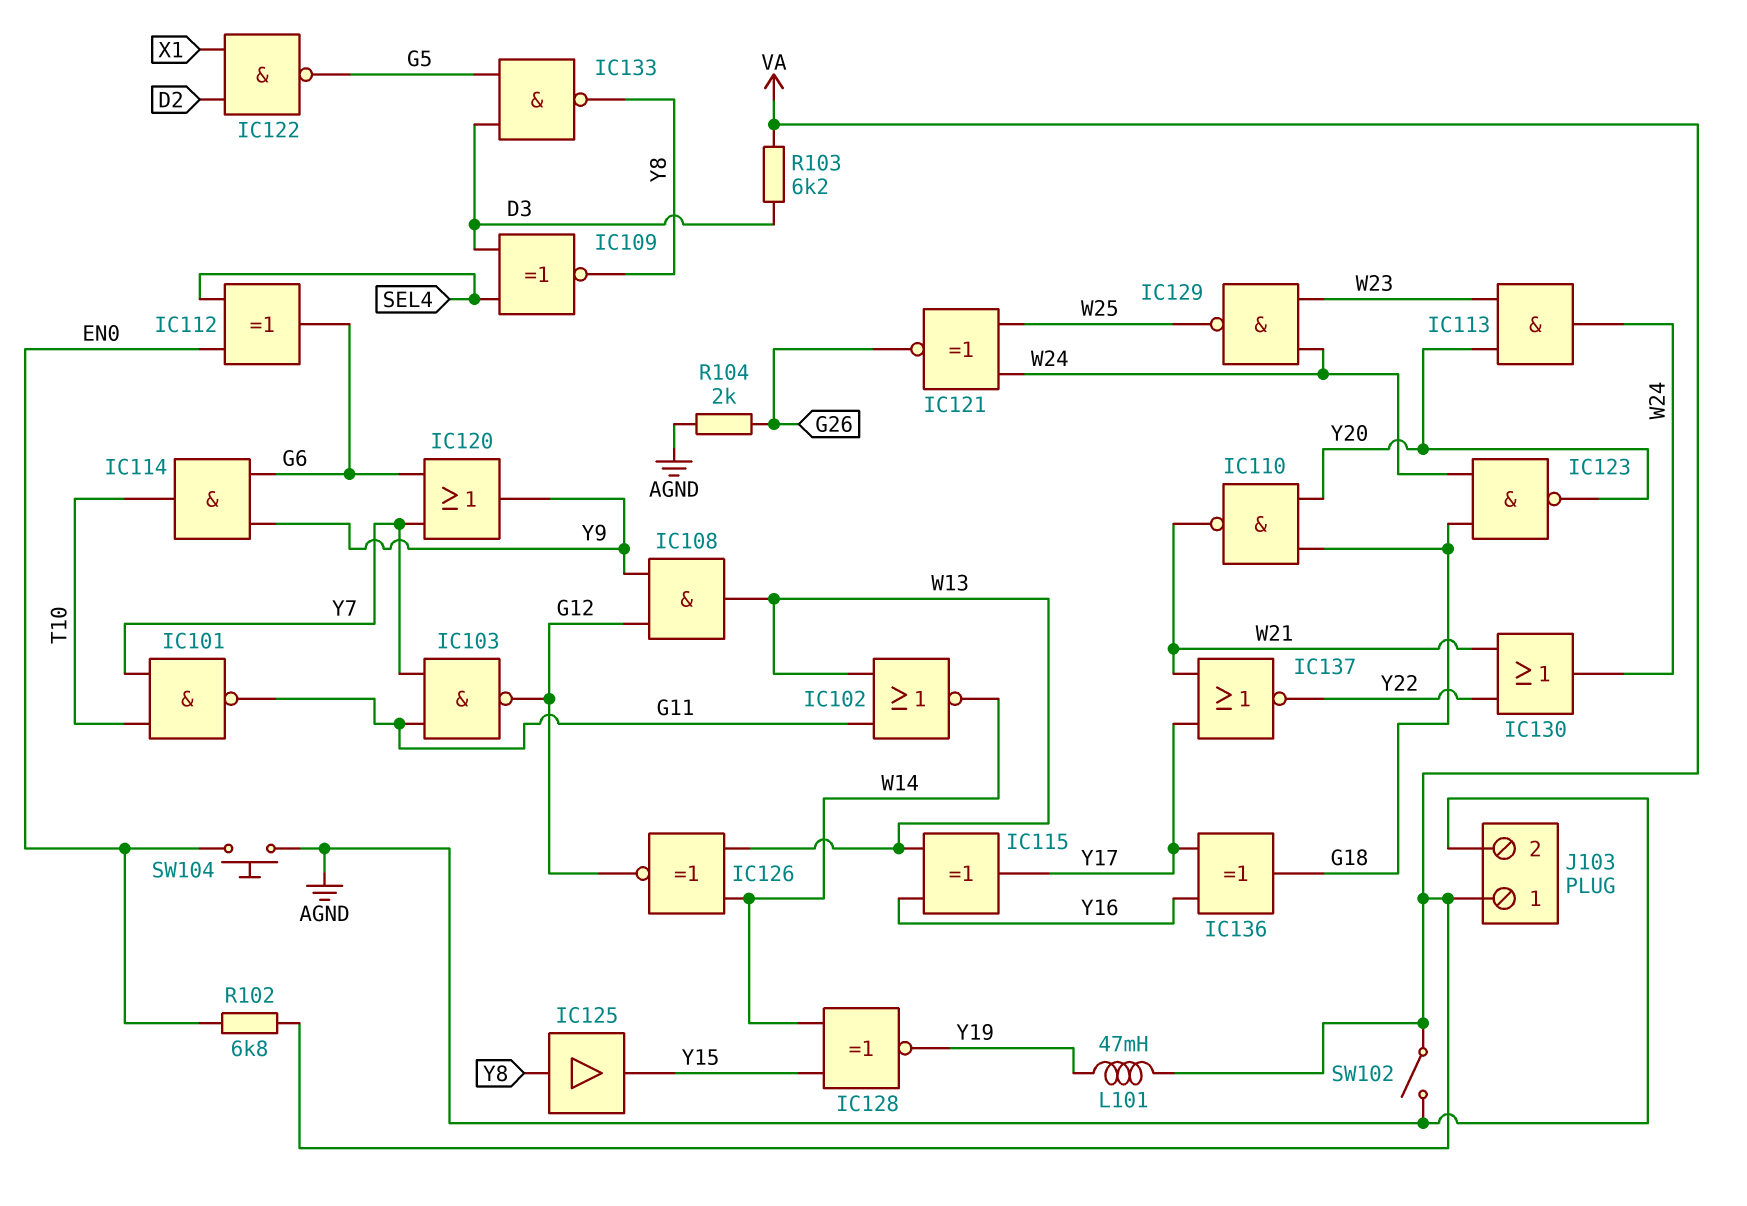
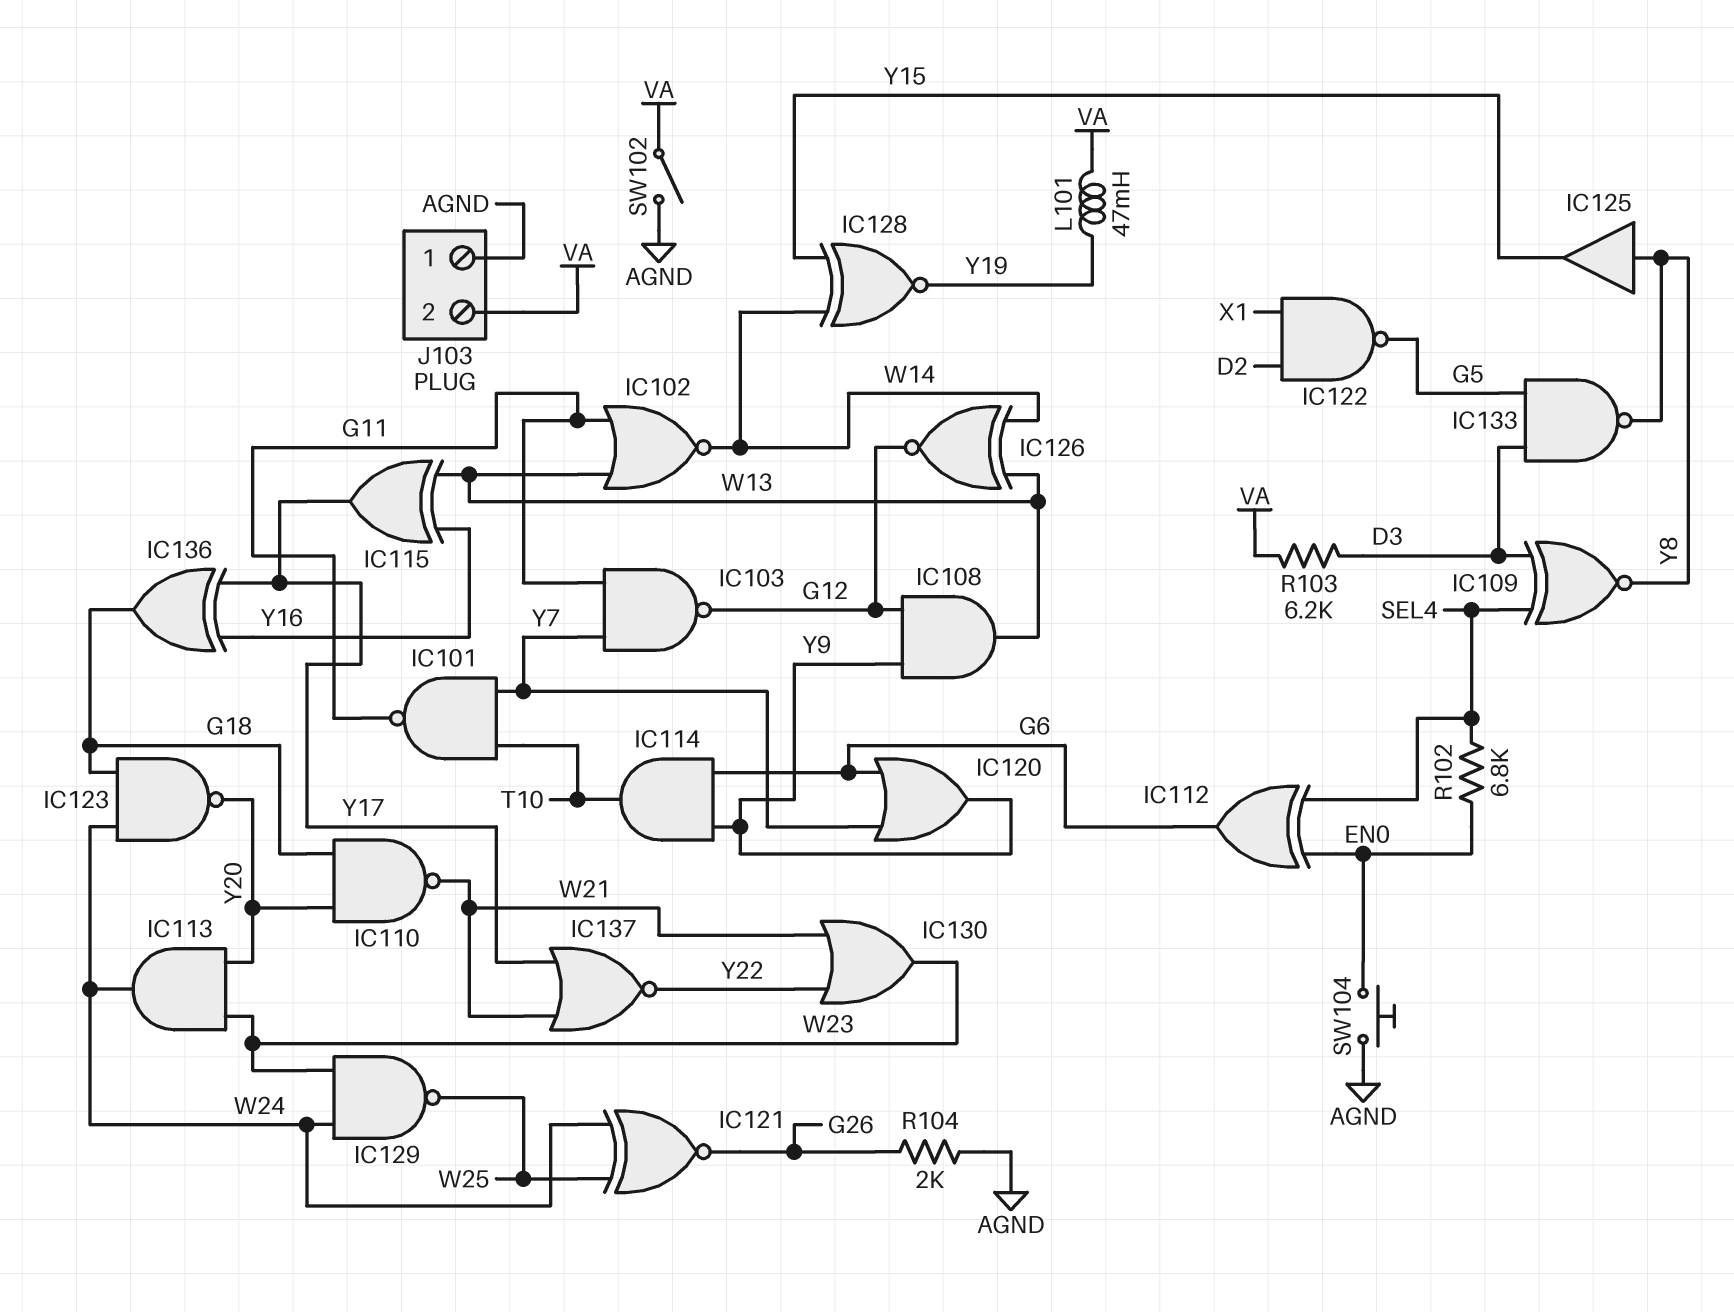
IC130: OR (in W21, in Y22, out W24) -> OR (in W21, in Y22, out W23)
J103 pin 1: VA -> AGND
J103 pin 2: AGND -> VA
R102: 6.8k (EN0, VA) -> 6.8k (EN0, SEL4)

